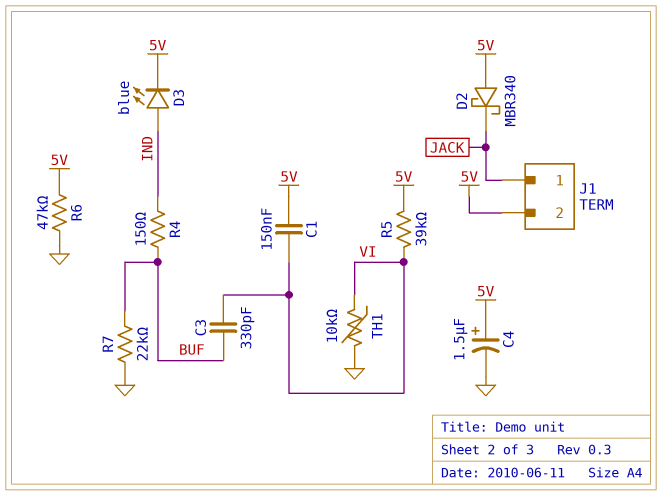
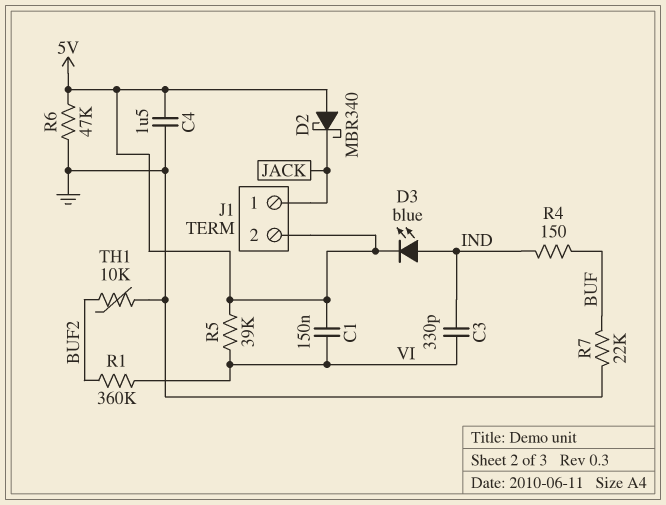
C3: 330pF (BUF, VI) -> 330pF (IND, VI)
C4: 1.5uF (plus 5V, minus GND) -> 1.5uF (5V, GND)
R1: none -> 360k (BUF2, VI)
TH1: 10k (GND, VI) -> 10k (BUF2, GND)

